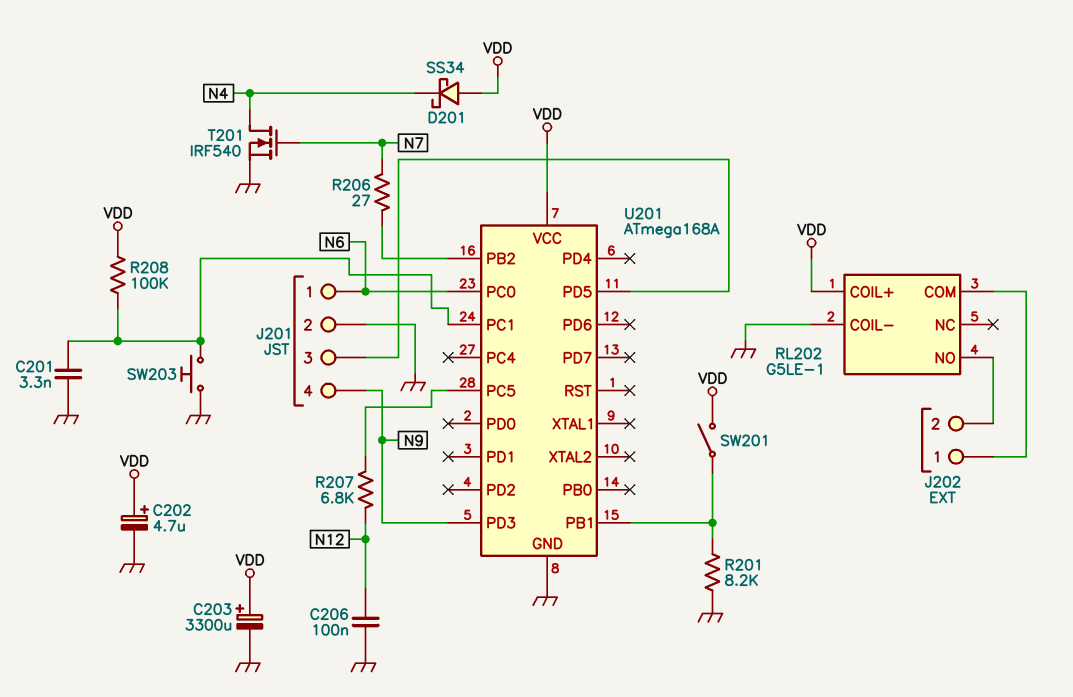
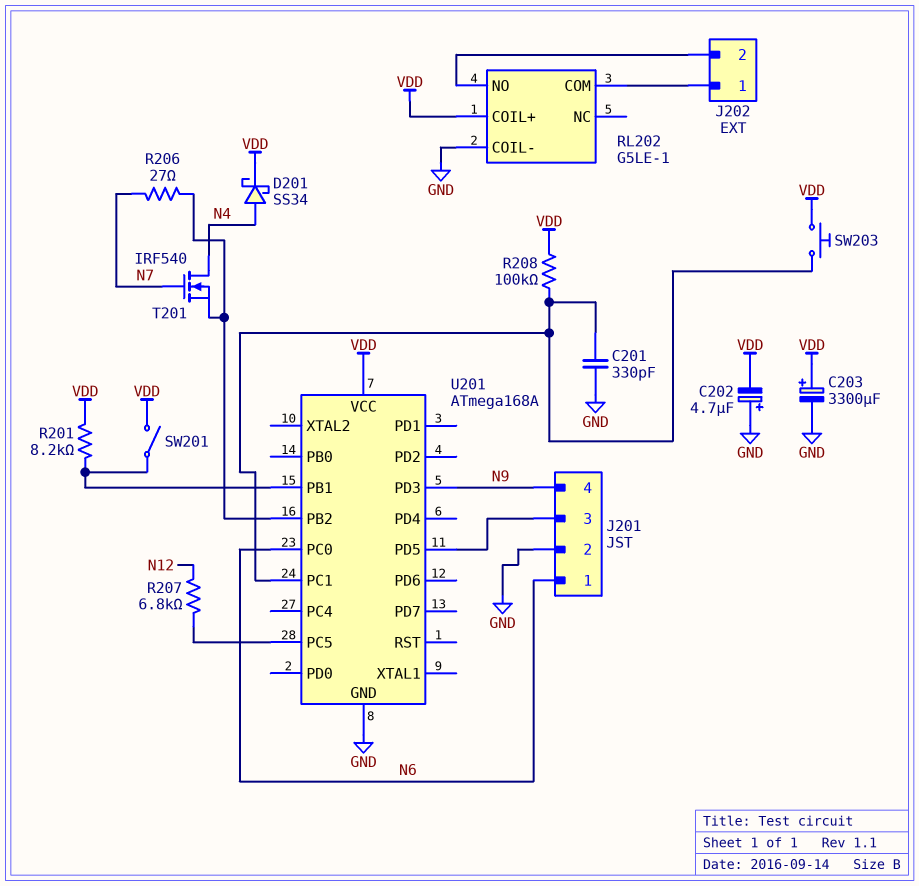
C201: 3.3nF (GND, U201/PC1) -> 330pF (GND, U201/PC1)
C202: 4.7uF (plus VDD, minus GND) -> 4.7uF (plus GND, minus VDD)
C206: 100nF (GND, N12) -> none
D201: schottky SS34 (A VDD, K N4) -> schottky SS34 (A N4, K VDD)
R201: 8.2k (GND, U201/PB1) -> 8.2k (U201/PB1, VDD)
SW203: button (GND, U201/PC1) -> button (U201/PC1, VDD)
T201: NMOS IRF540 (G N7, D N4, S GND) -> NMOS IRF540 (G N7, D N4, S U201/PB2)

